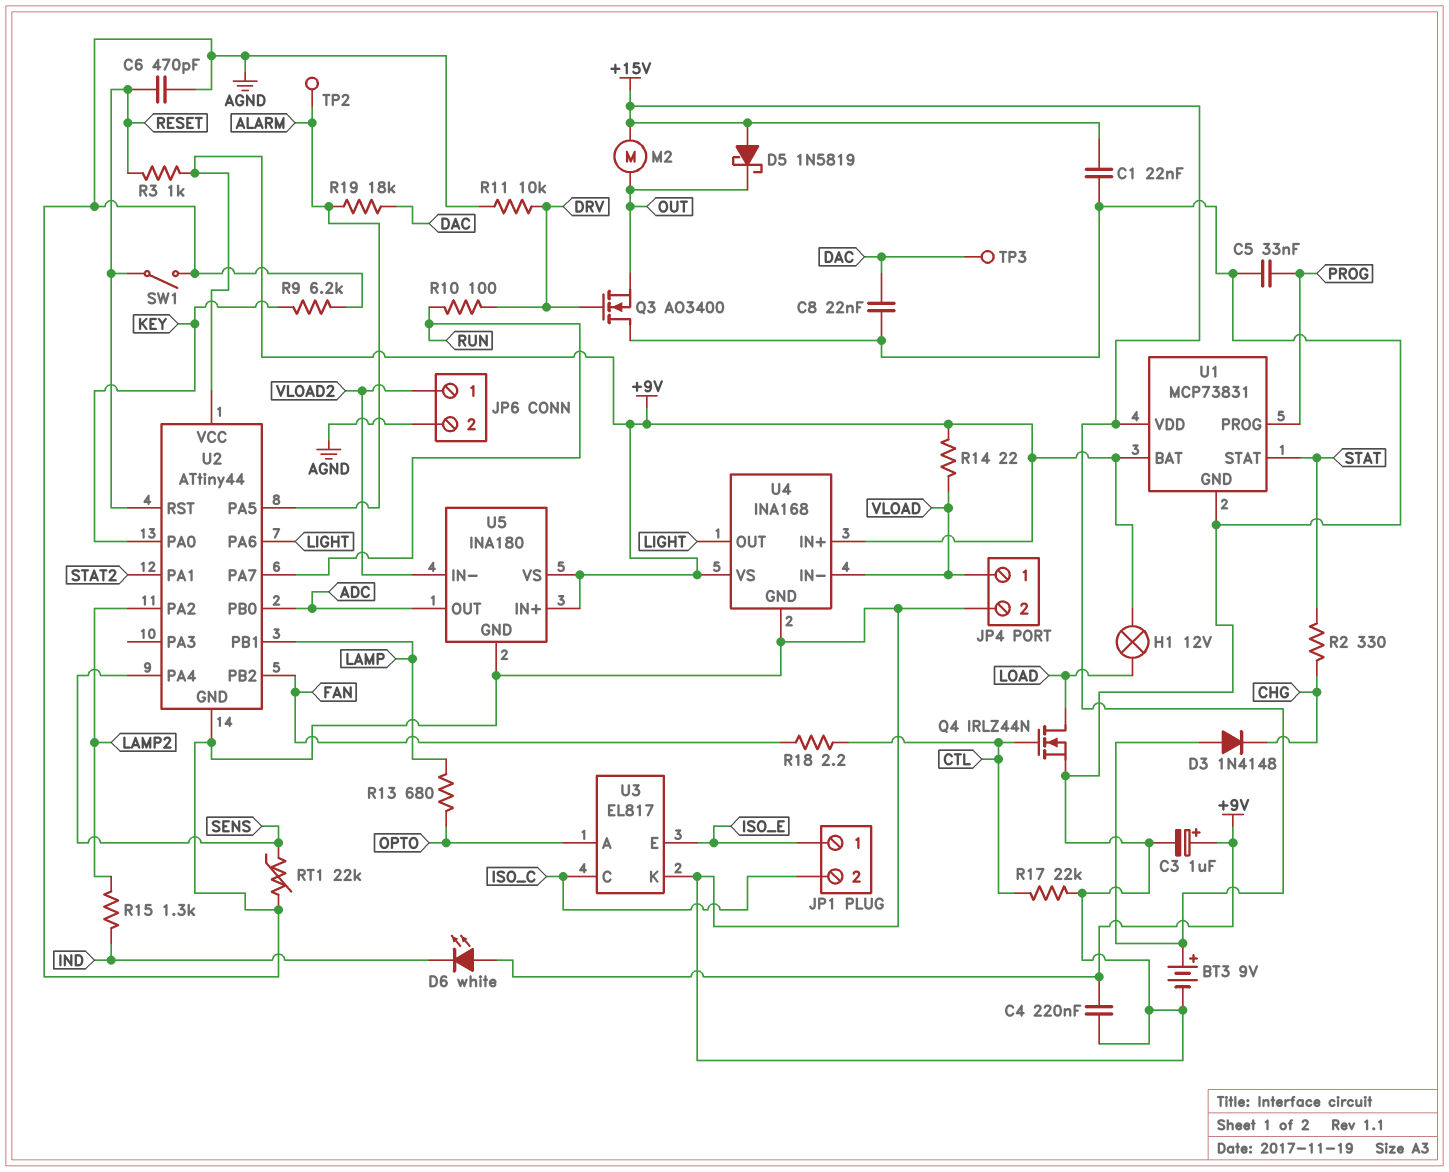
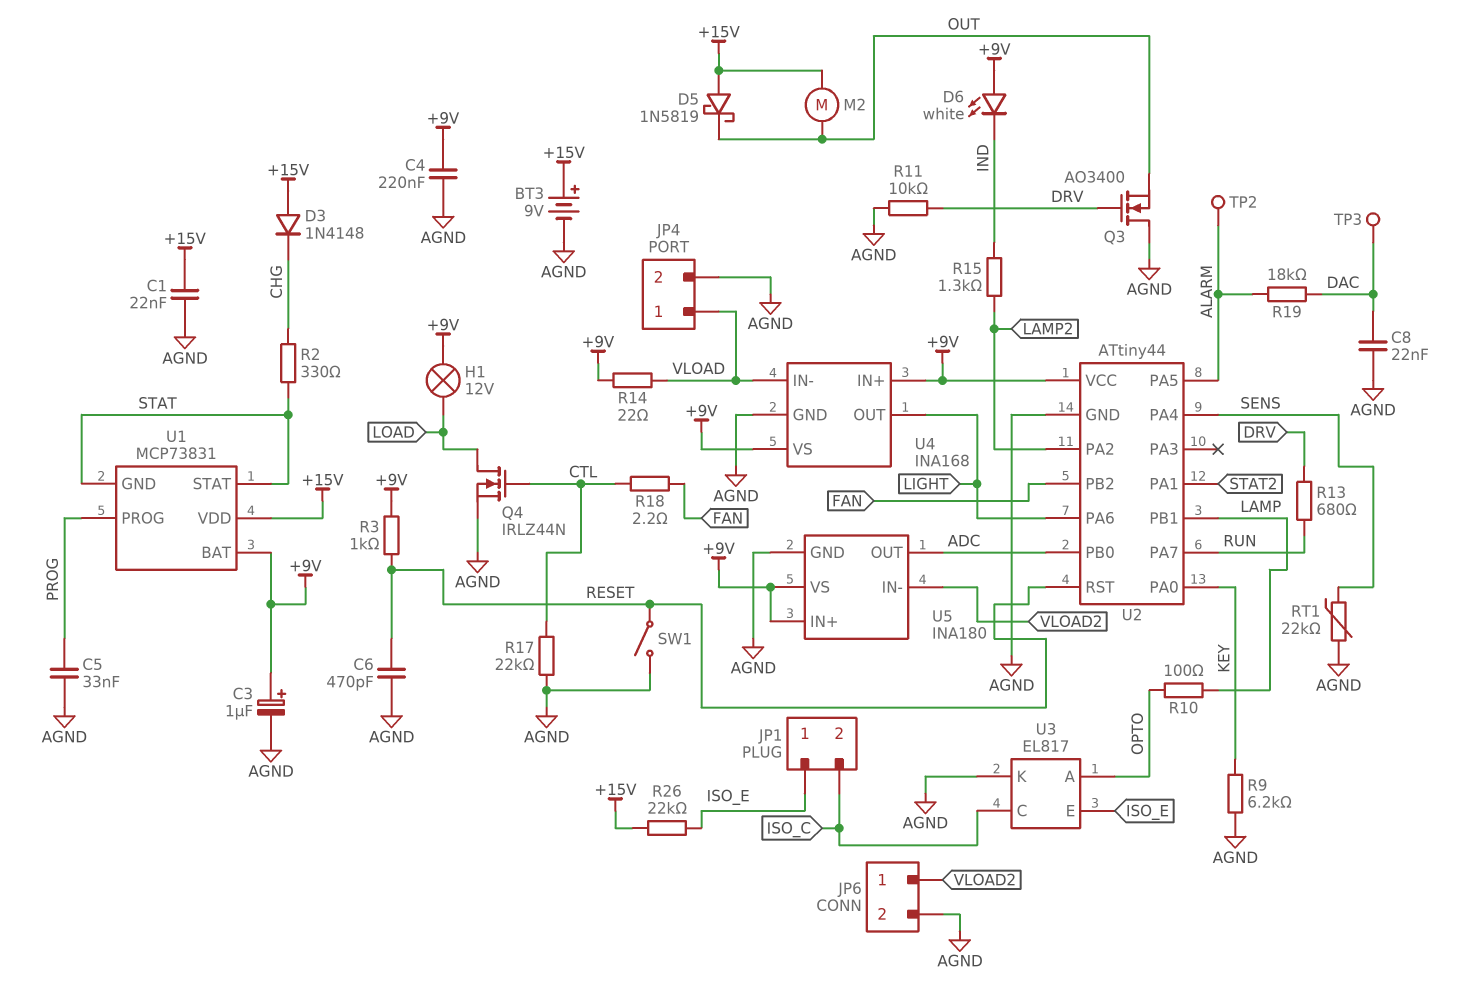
R10: 100 (DRV, RUN) -> 100 (LAMP, OPTO)
R13: 680 (LAMP, OPTO) -> 680 (DRV, RUN)
R26: none -> 22k (+15V, ISO_E)
U1 pin GND: AGND -> STAT

